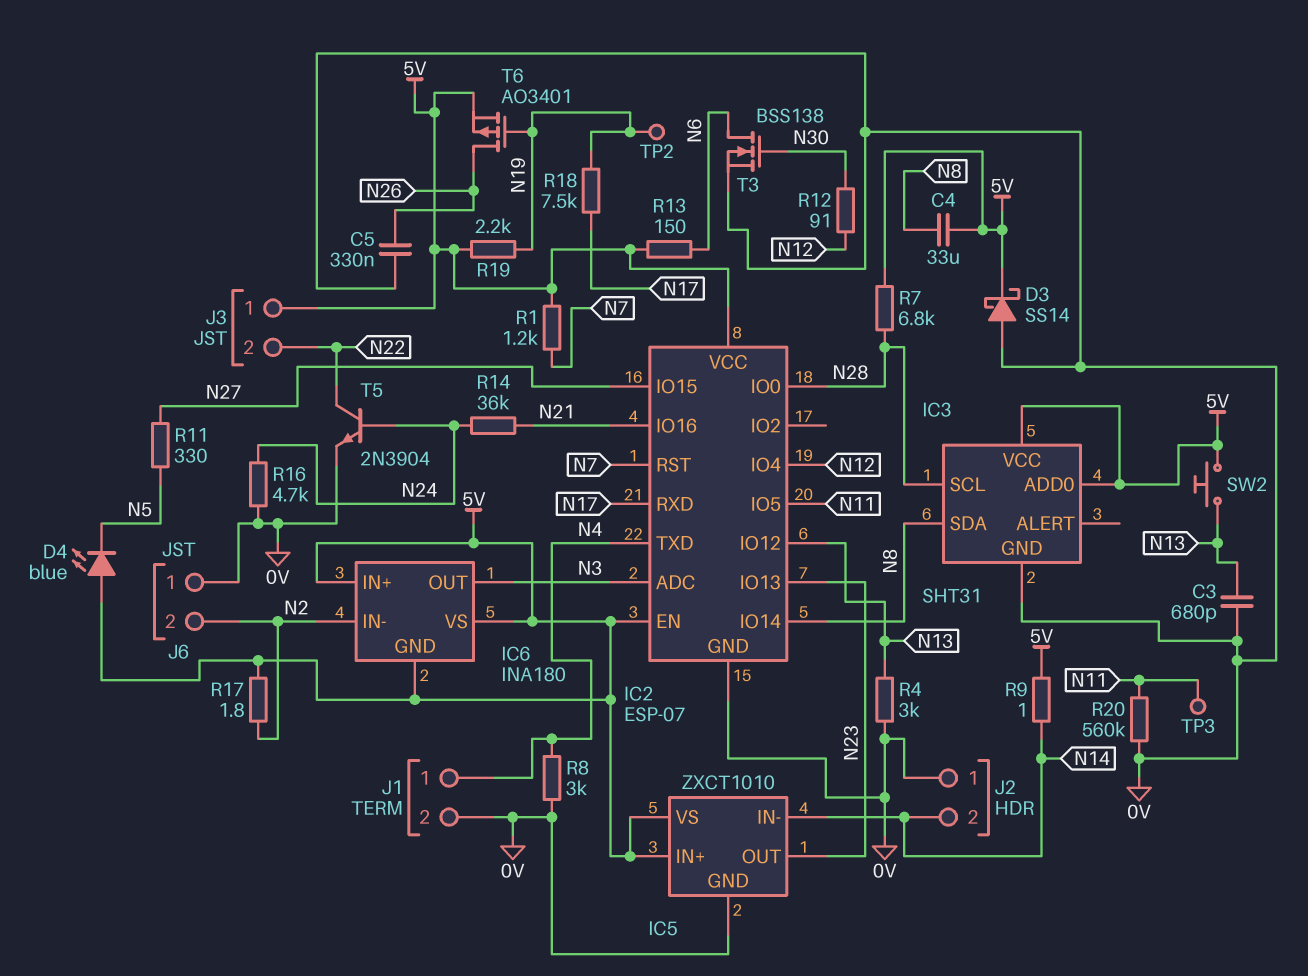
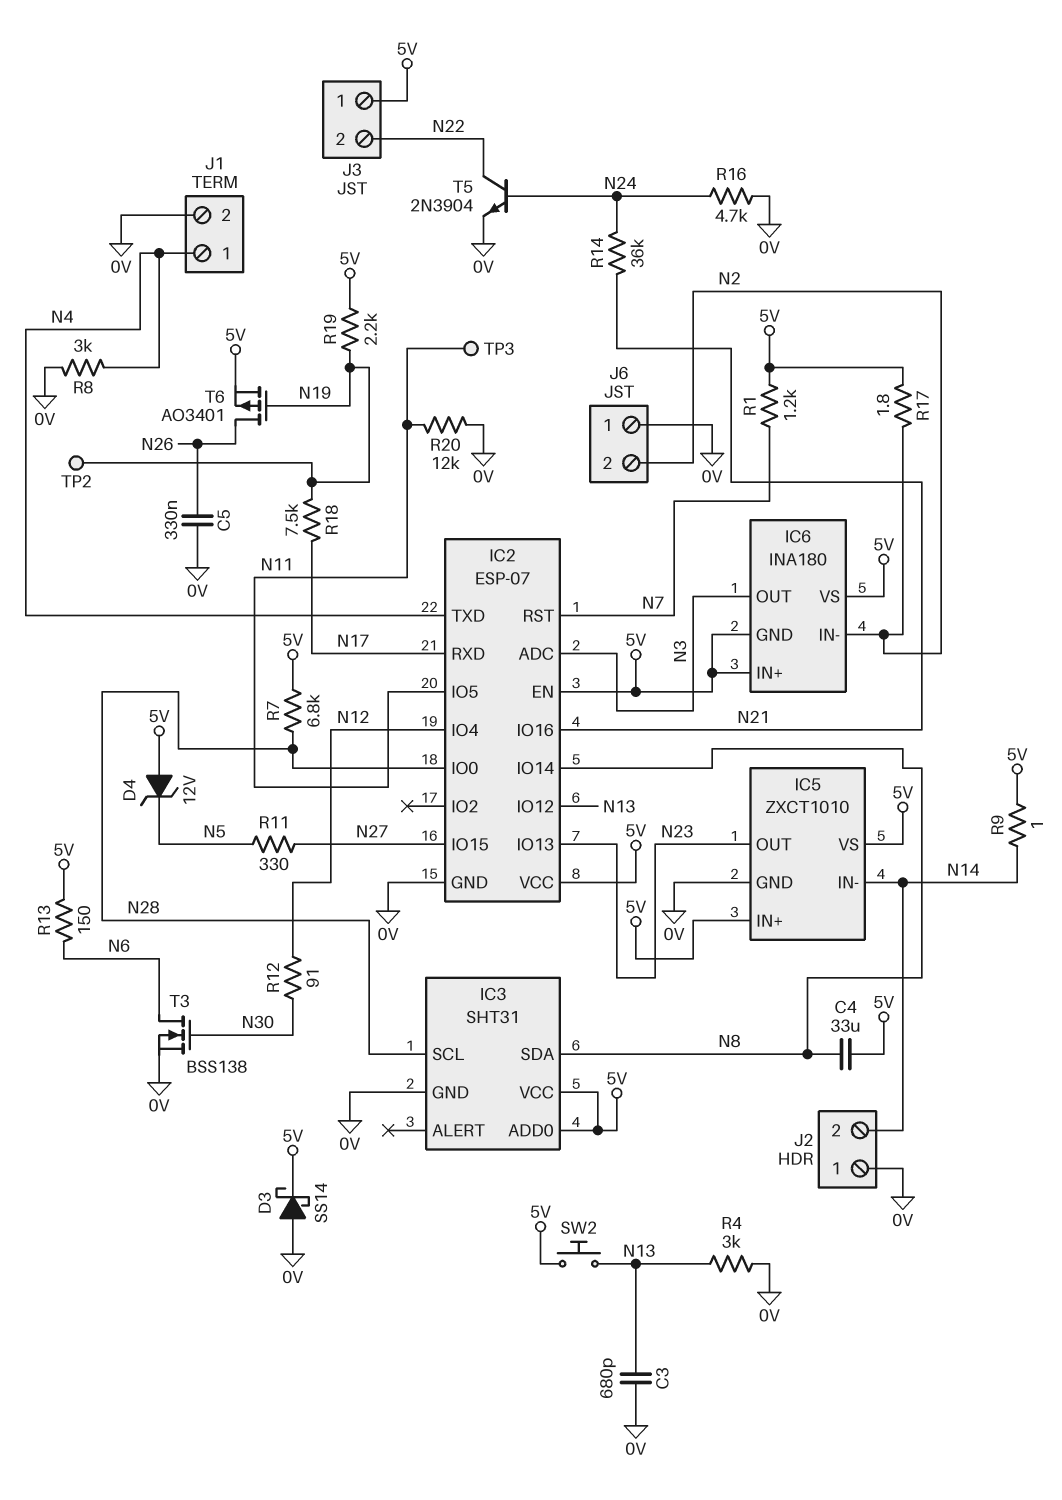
D4: LED blue (A 5V, K N5) -> zener 12V (A 5V, K N5)
R20: 560k (0V, N11) -> 12k (0V, N11)

